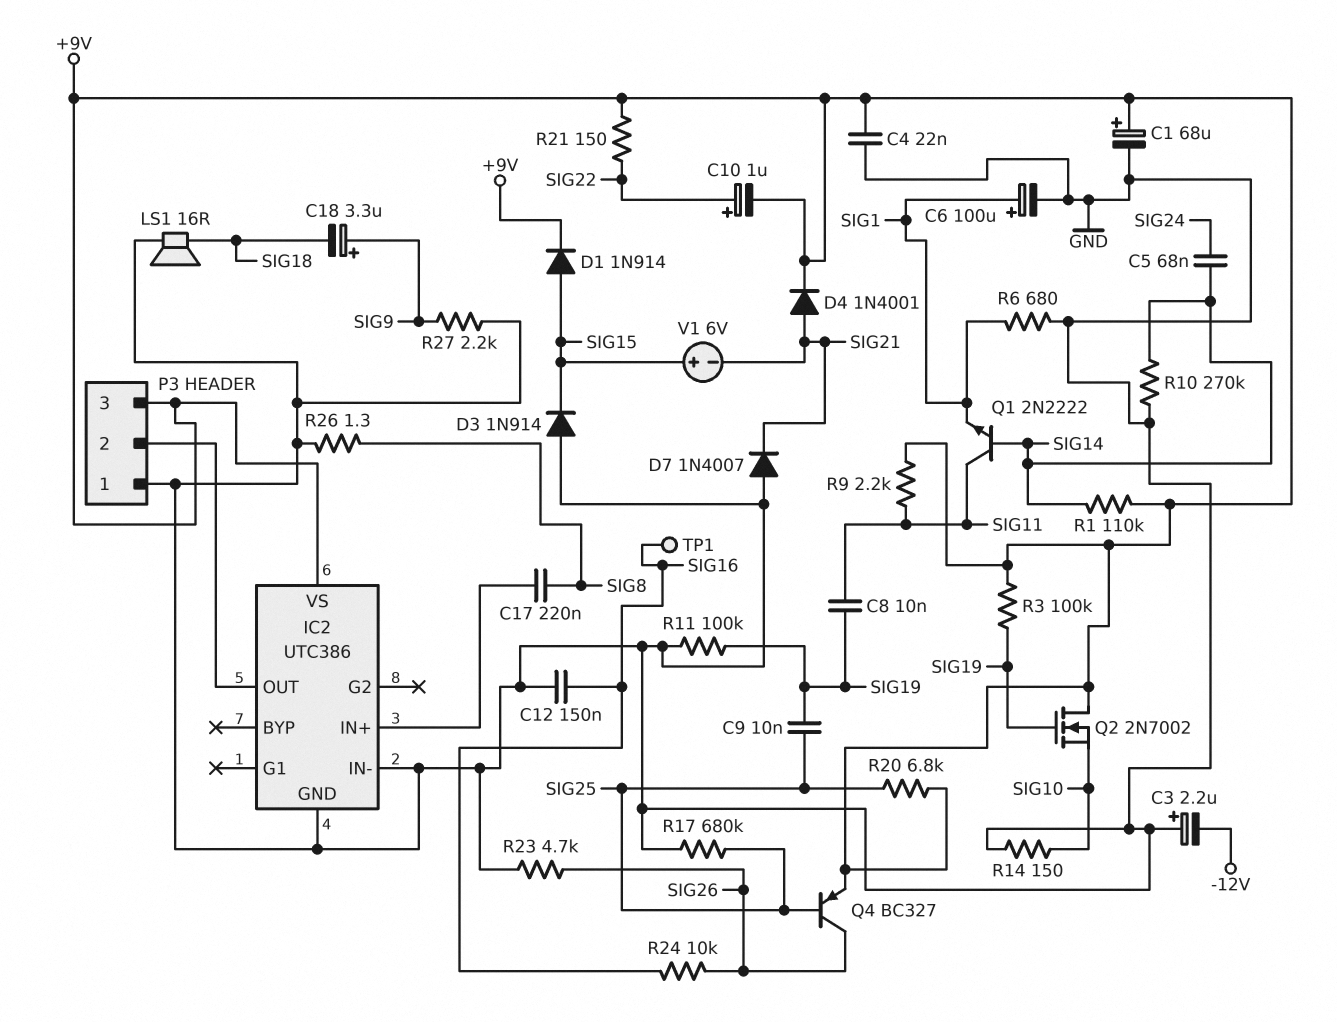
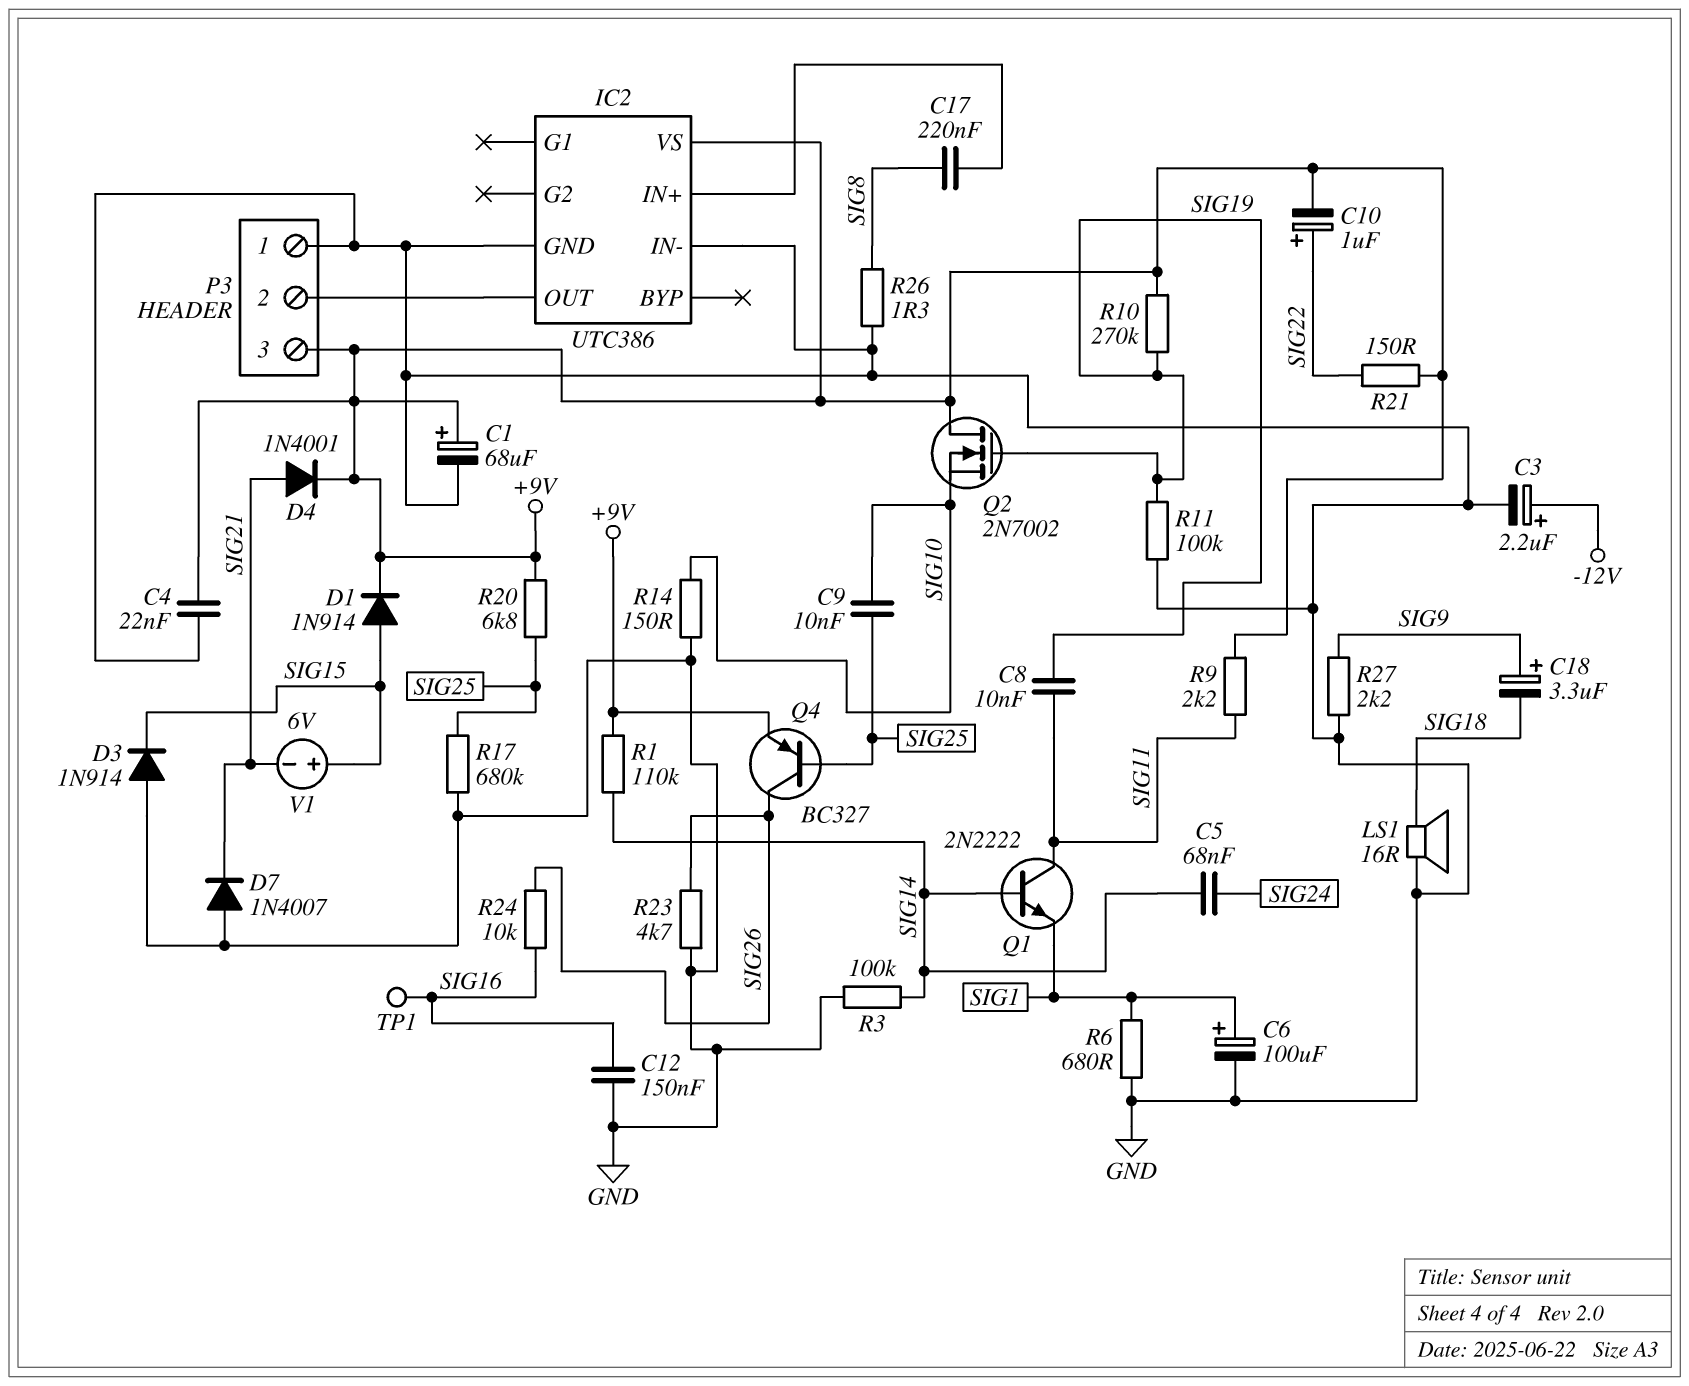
C3: 2.2uF (plus GND, minus -12V) -> 2.2uF (plus -12V, minus GND)
C9: 10nF (SIG19, SIG25) -> 10nF (SIG10, SIG25)
R3: 100k (+9V, SIG19) -> 100k (GND, SIG14)
R10: 270k (GND, SIG14) -> 270k (+9V, SIG19)

